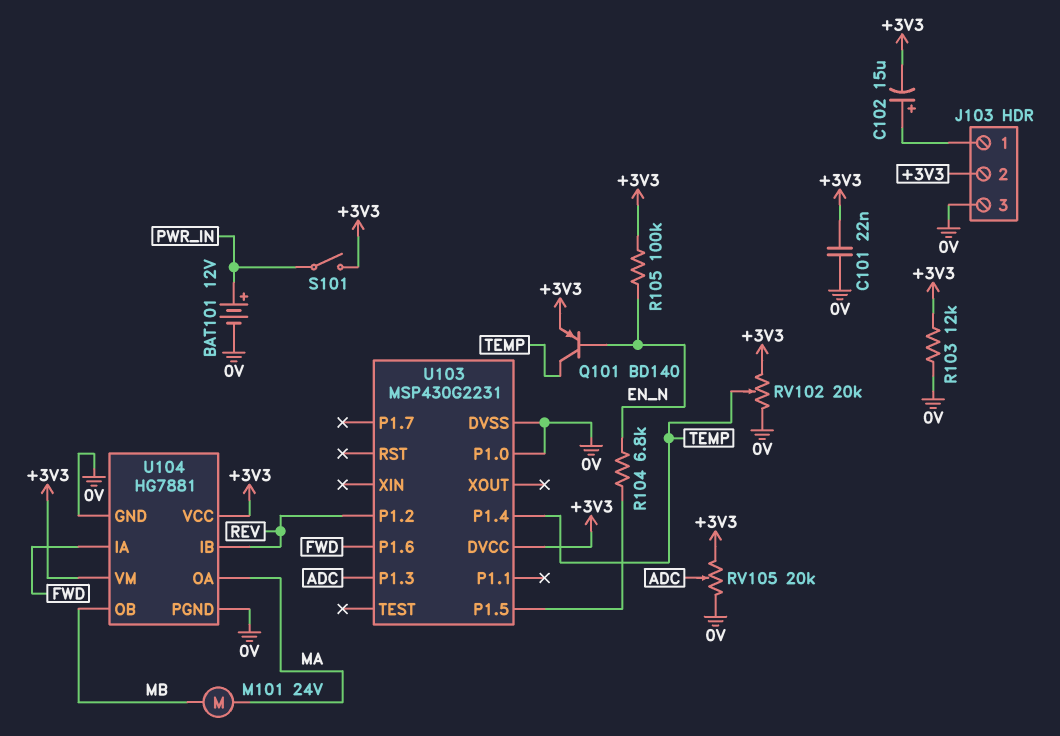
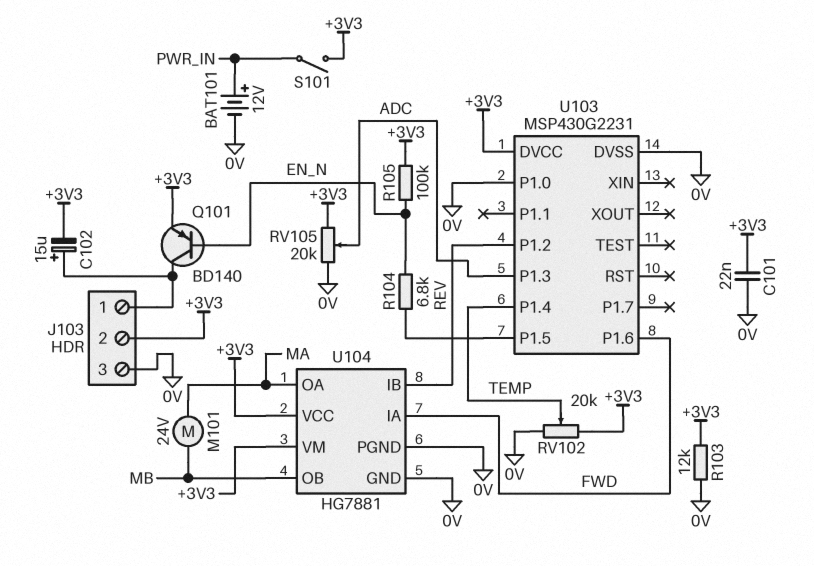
Q101: PNP BD140 (B EN_N, C TEMP, E +3V3) -> PNP BD140 (B EN_N, C J103/1, E +3V3)

